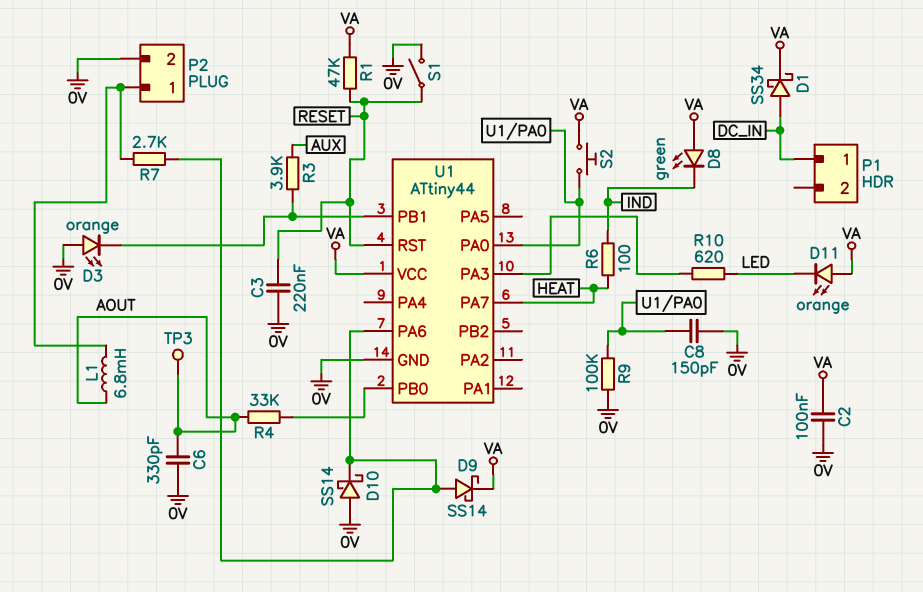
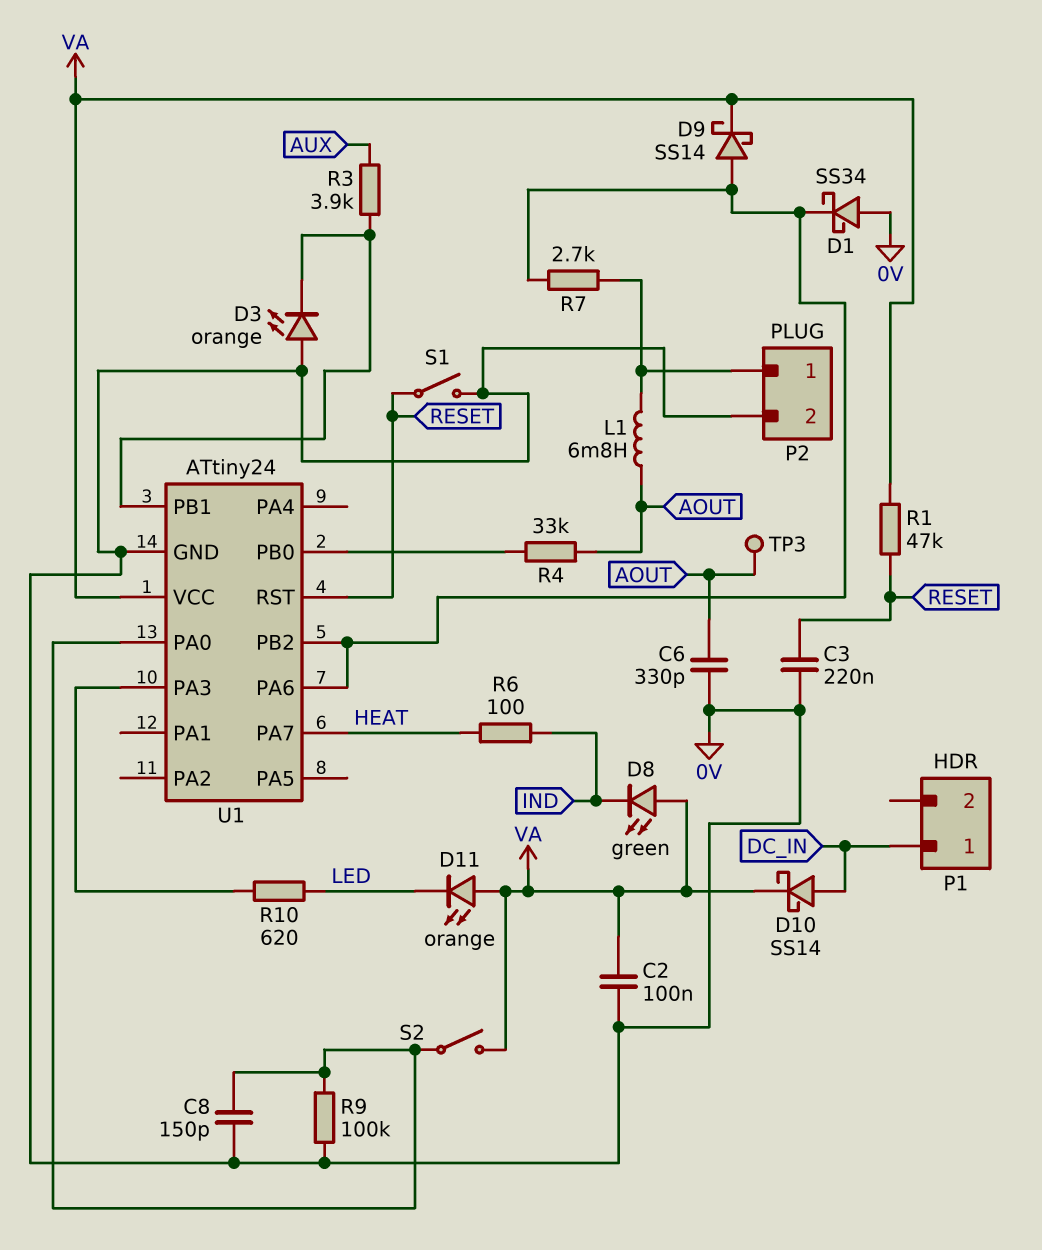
D1: schottky SS34 (A DC_IN, K VA) -> schottky SS34 (A 0V, K U1/PA6)
D10: schottky SS14 (A 0V, K U1/PA6) -> schottky SS14 (A DC_IN, K VA)
S2: button (U1/PA0, VA) -> switch (U1/PA0, VA)
U1: ATtiny44 -> ATtiny24
U1 pin PB2: none -> U1/PA6

